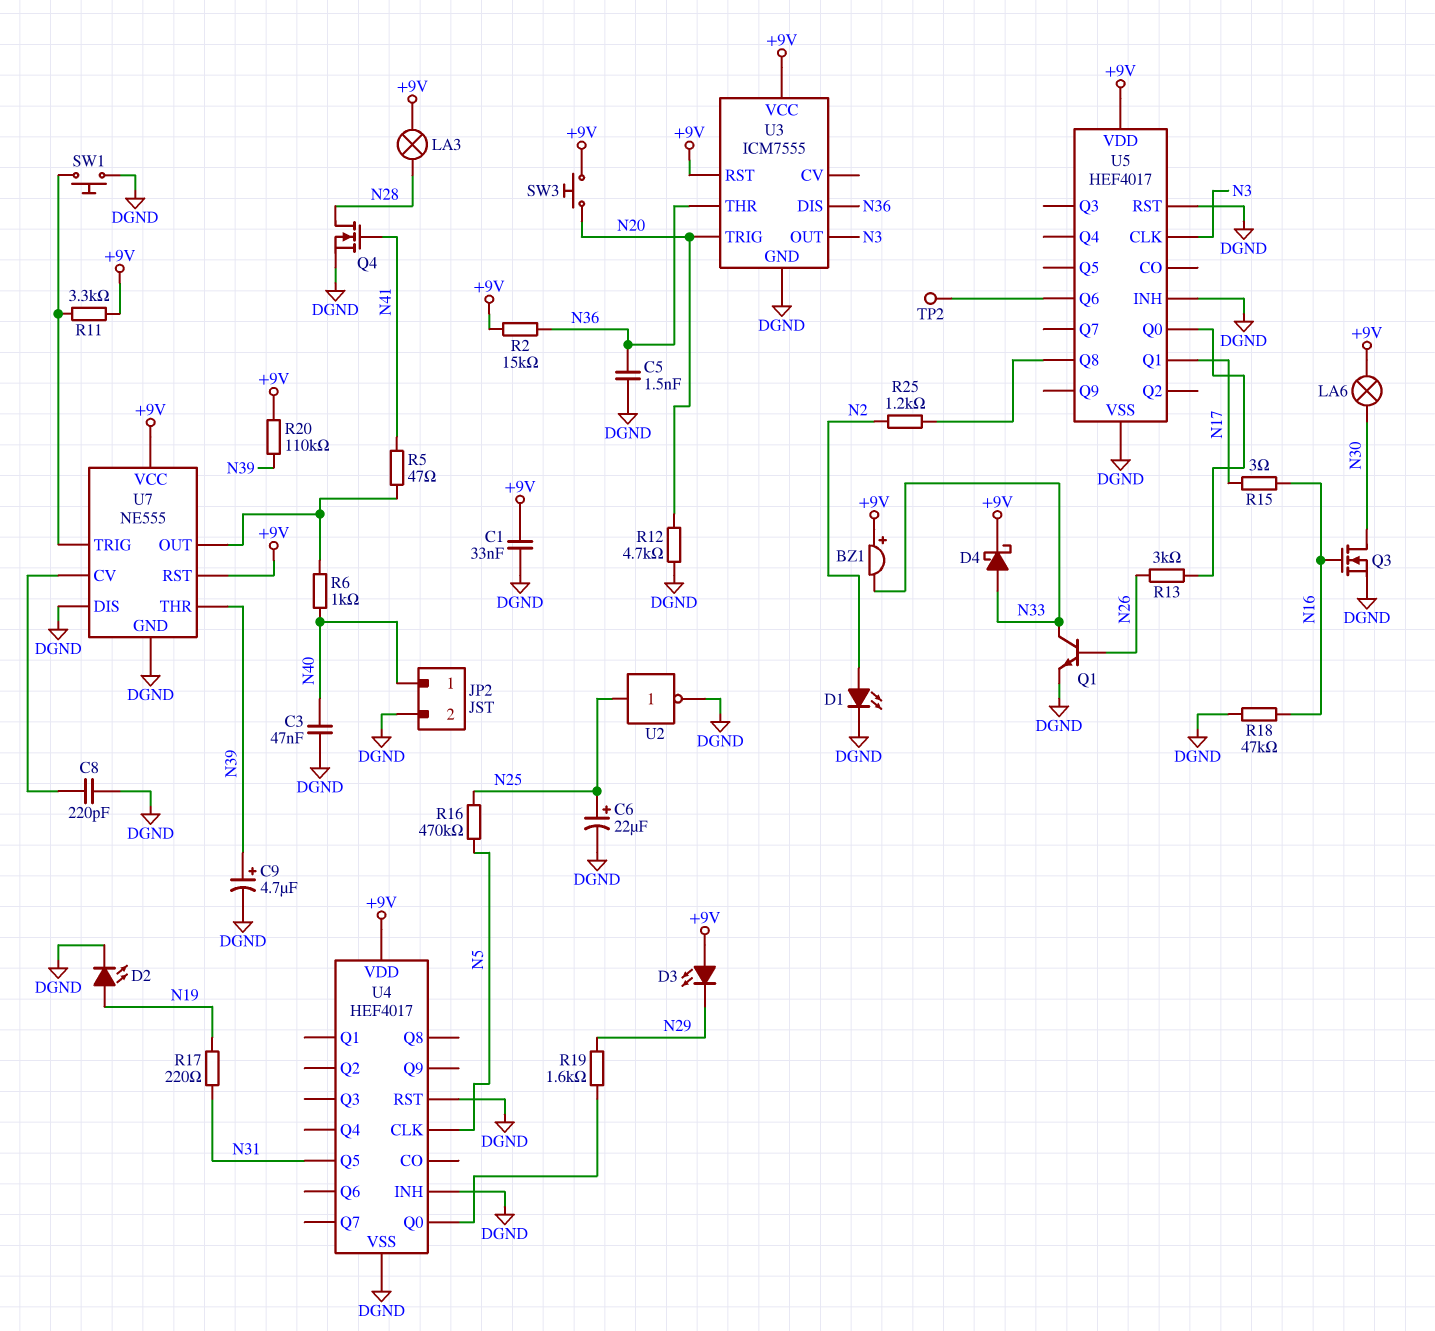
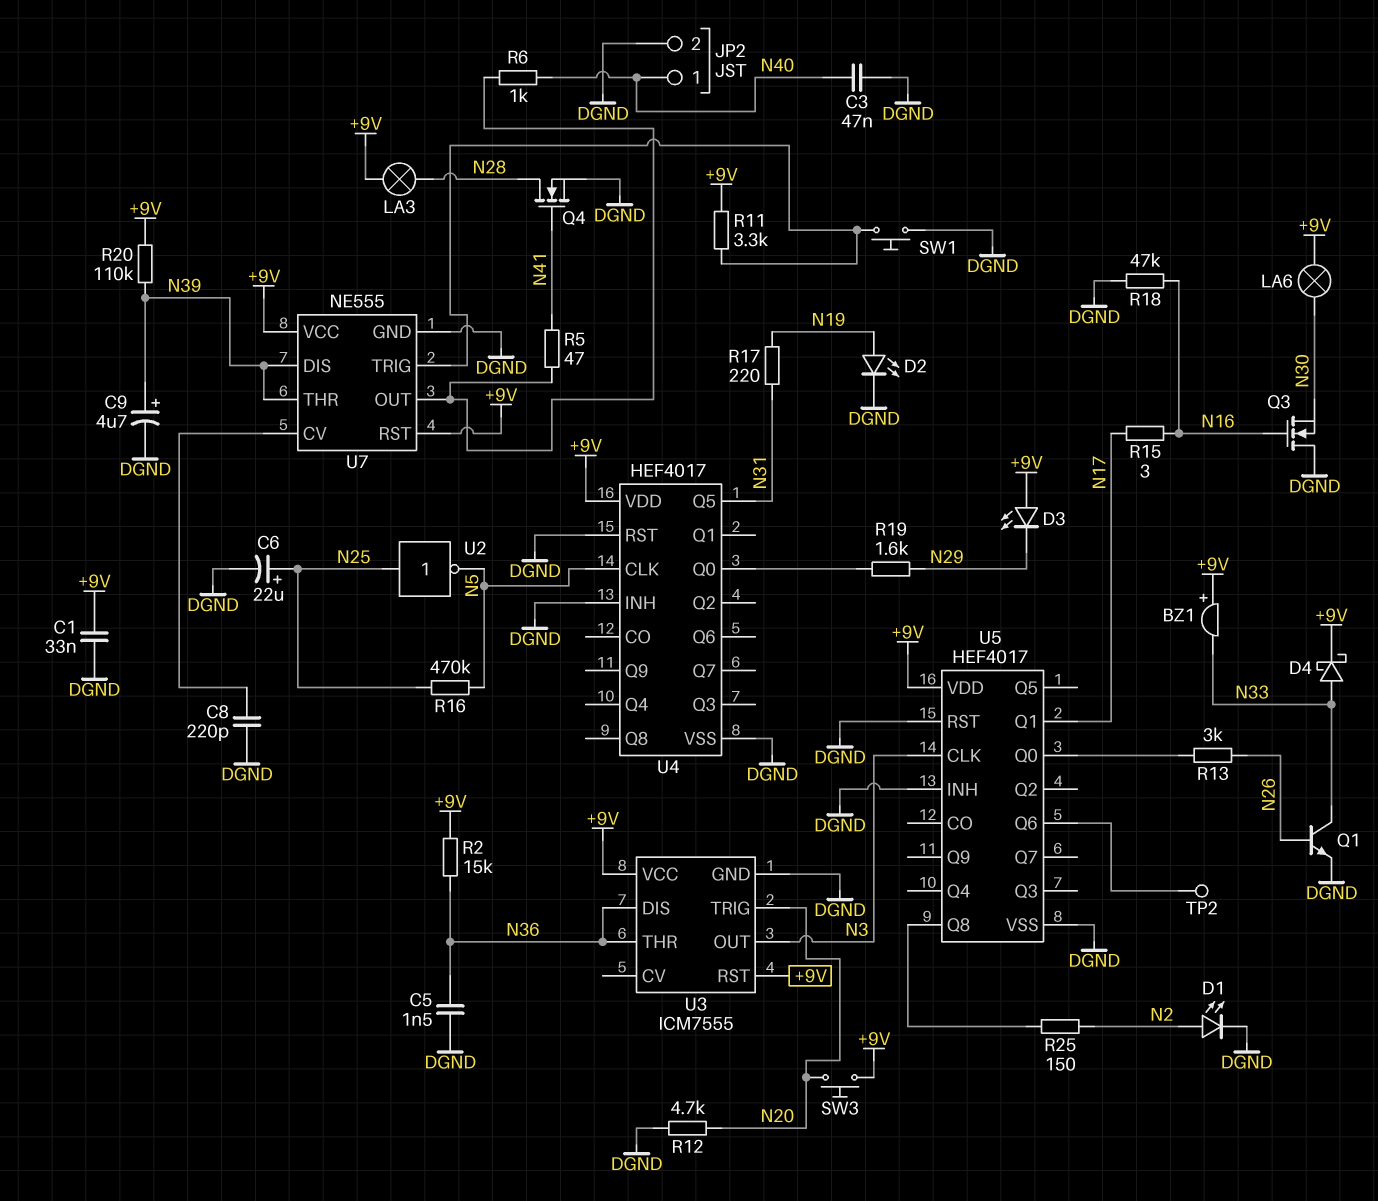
Q3: NMOS (G N16, D N30, S DGND) -> NMOS (G N16, D DGND, S N30)
R25: 1.2k (N2, U5/Q8) -> 150 (N2, U5/Q8)
U2: NOT (in N25, out DGND) -> NOT (in N25, out N5)
U7 pin DIS: DGND -> N39

